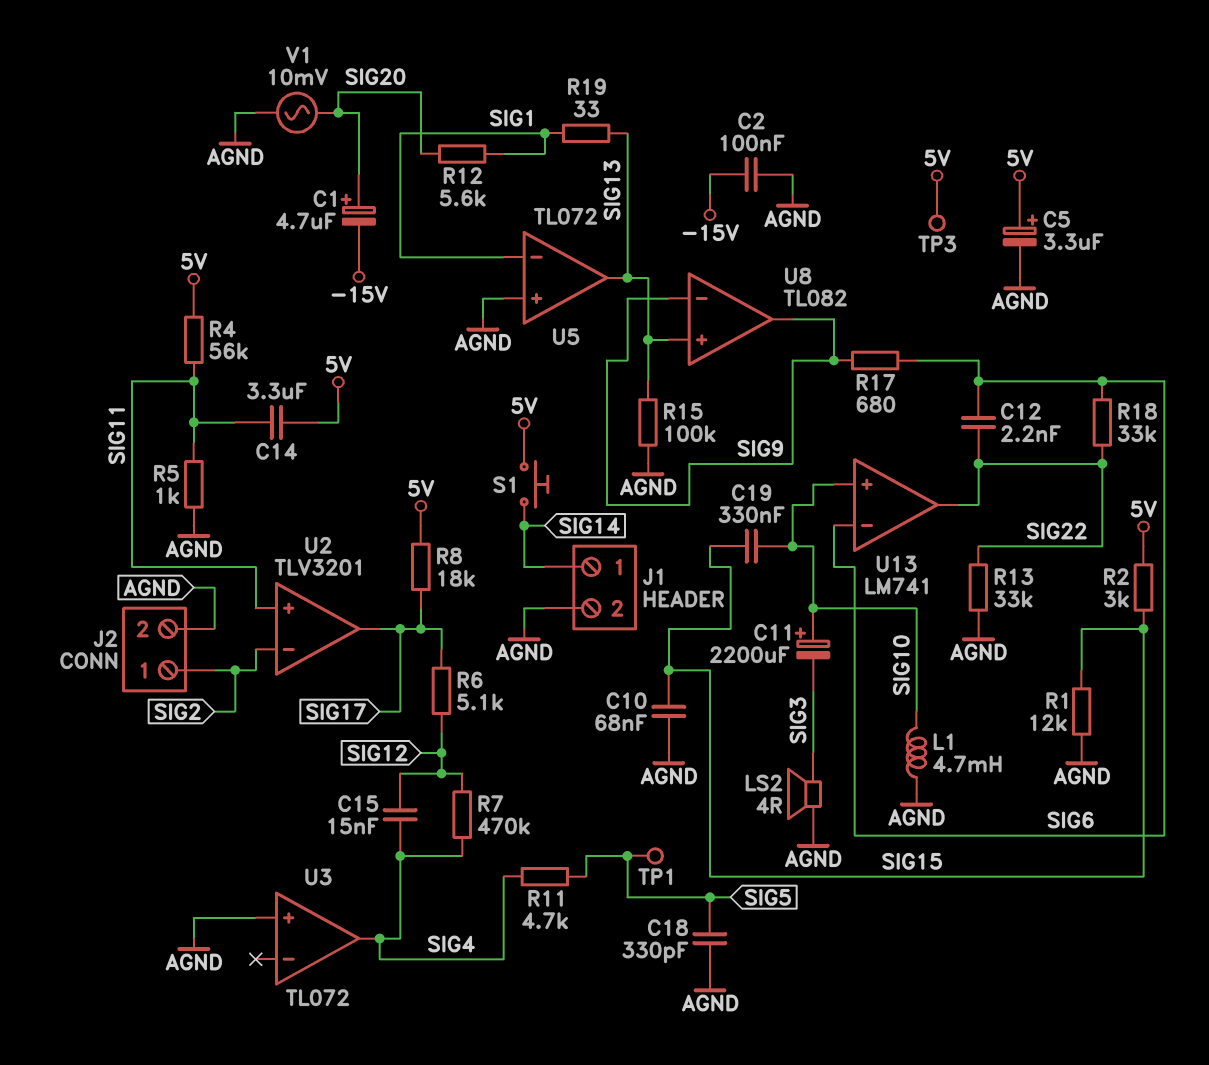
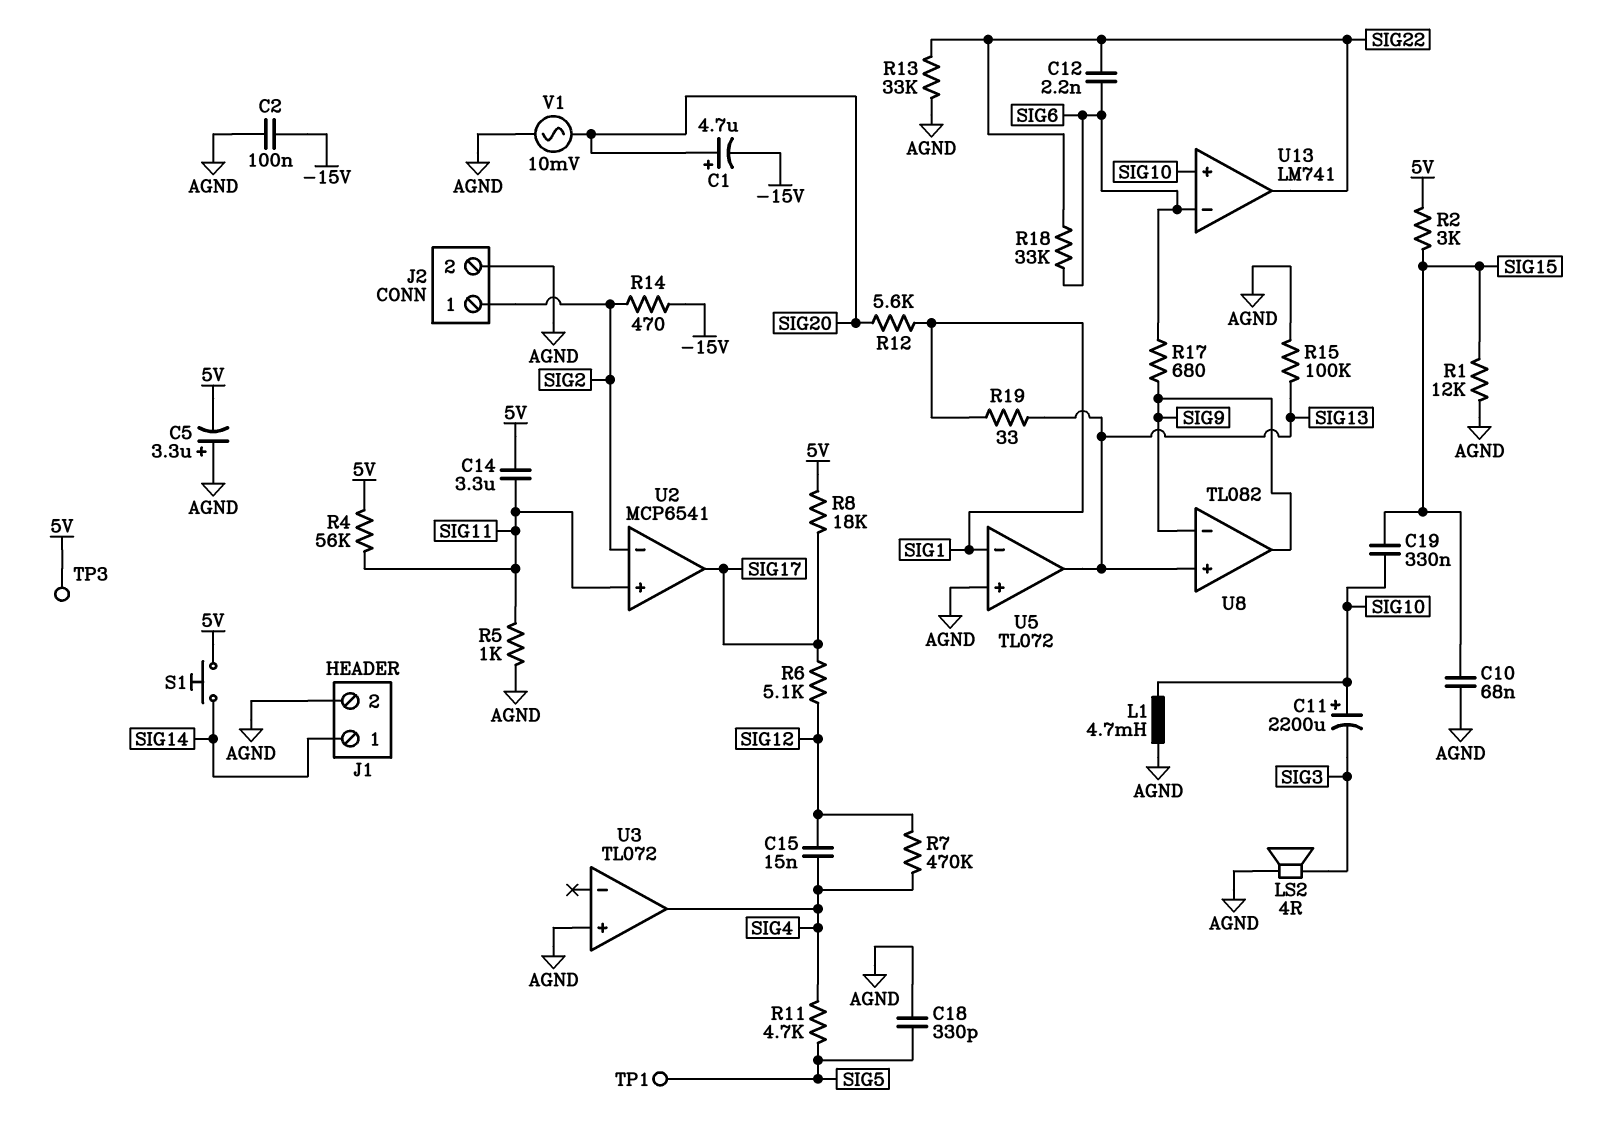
C5: 3.3uF (plus 5V, minus AGND) -> 3.3uF (plus AGND, minus 5V)
R14: none -> 470 (-15V, SIG2)
U2: TLV3201 -> MCP6541

